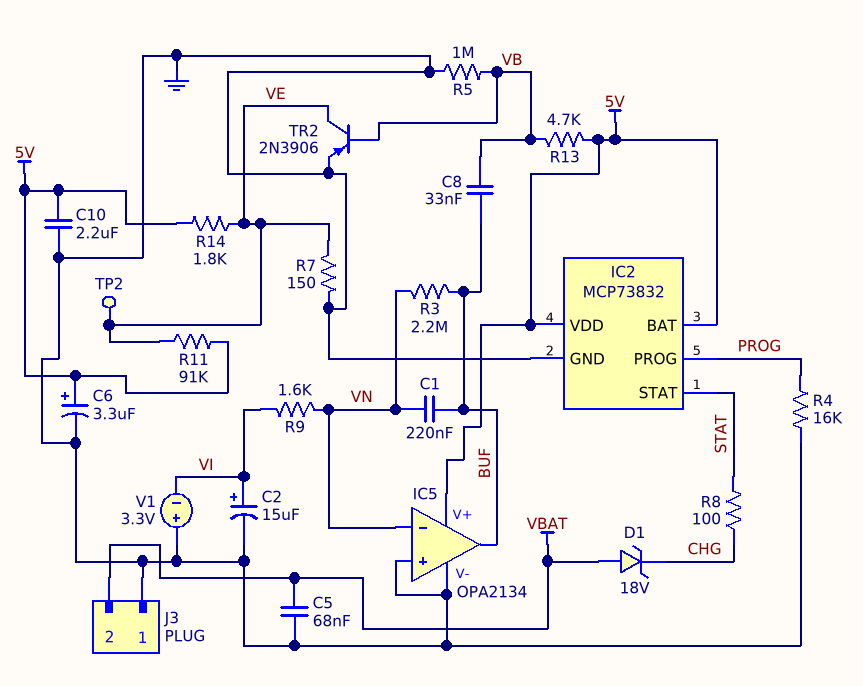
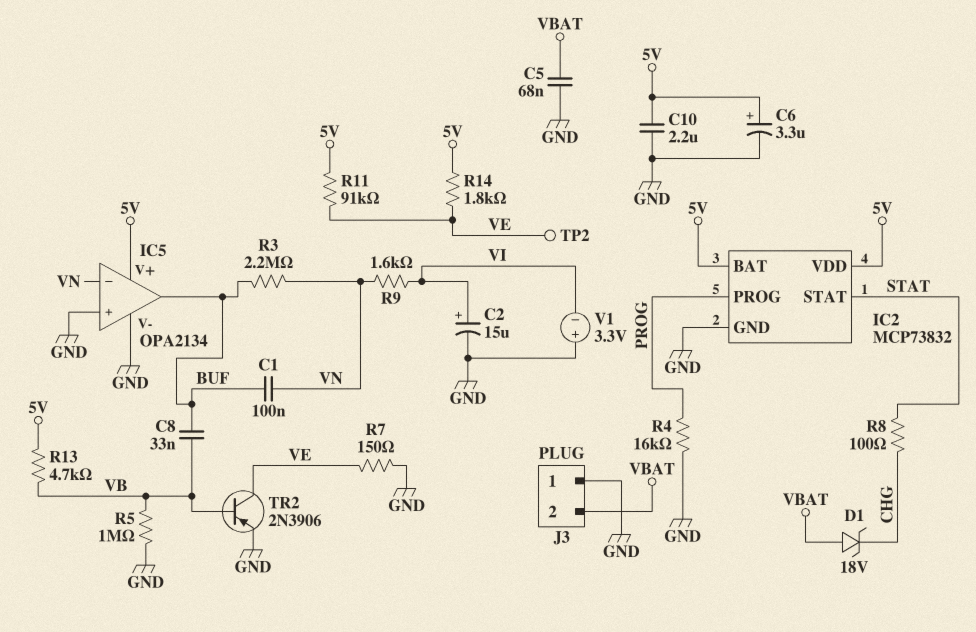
C1: 220nF (BUF, VN) -> 100nF (BUF, VN)

